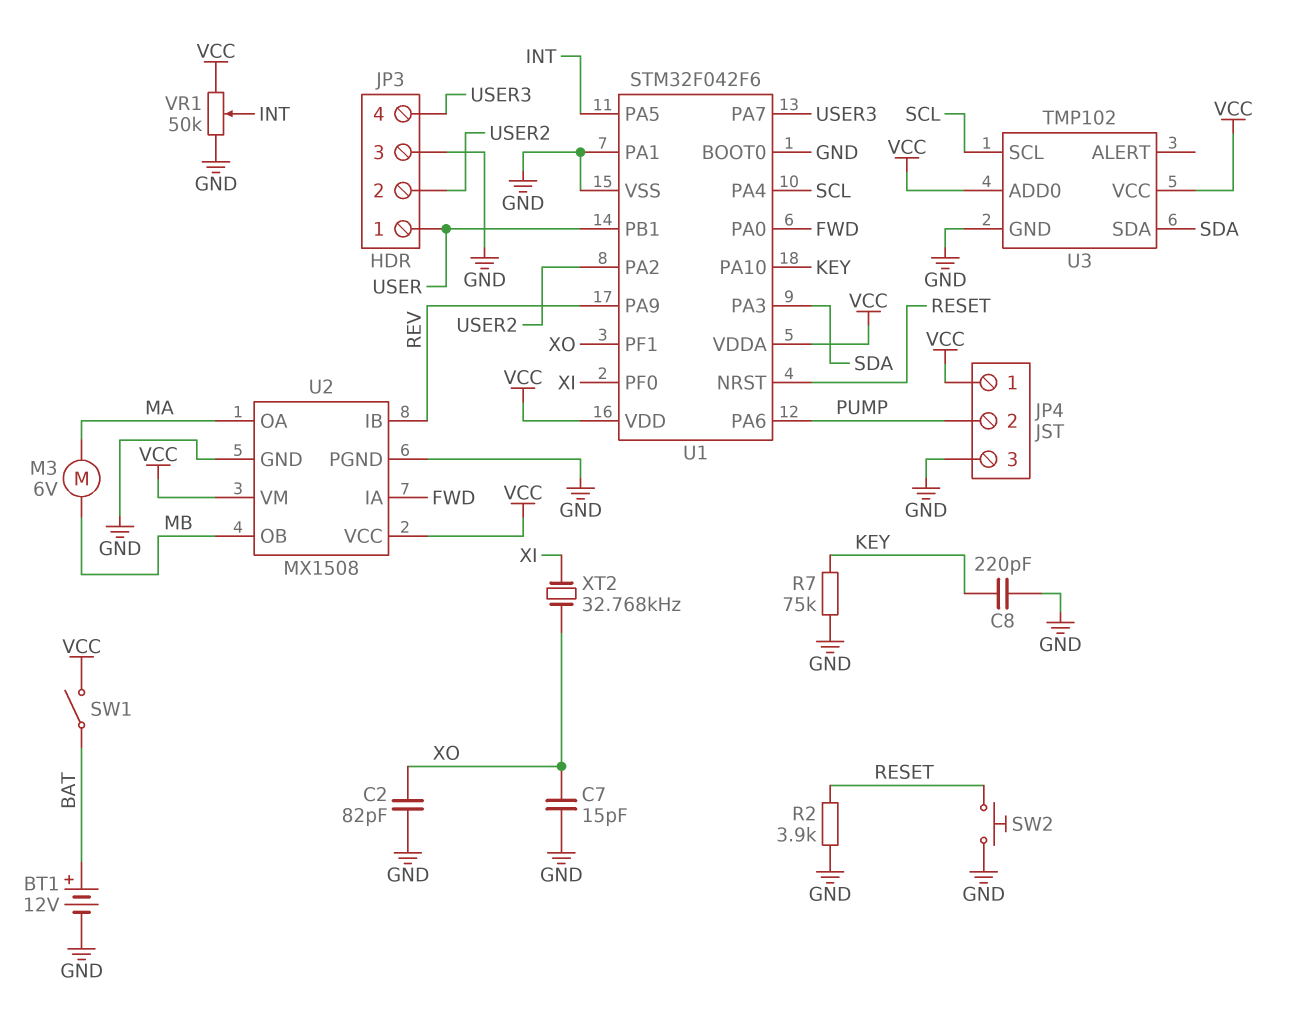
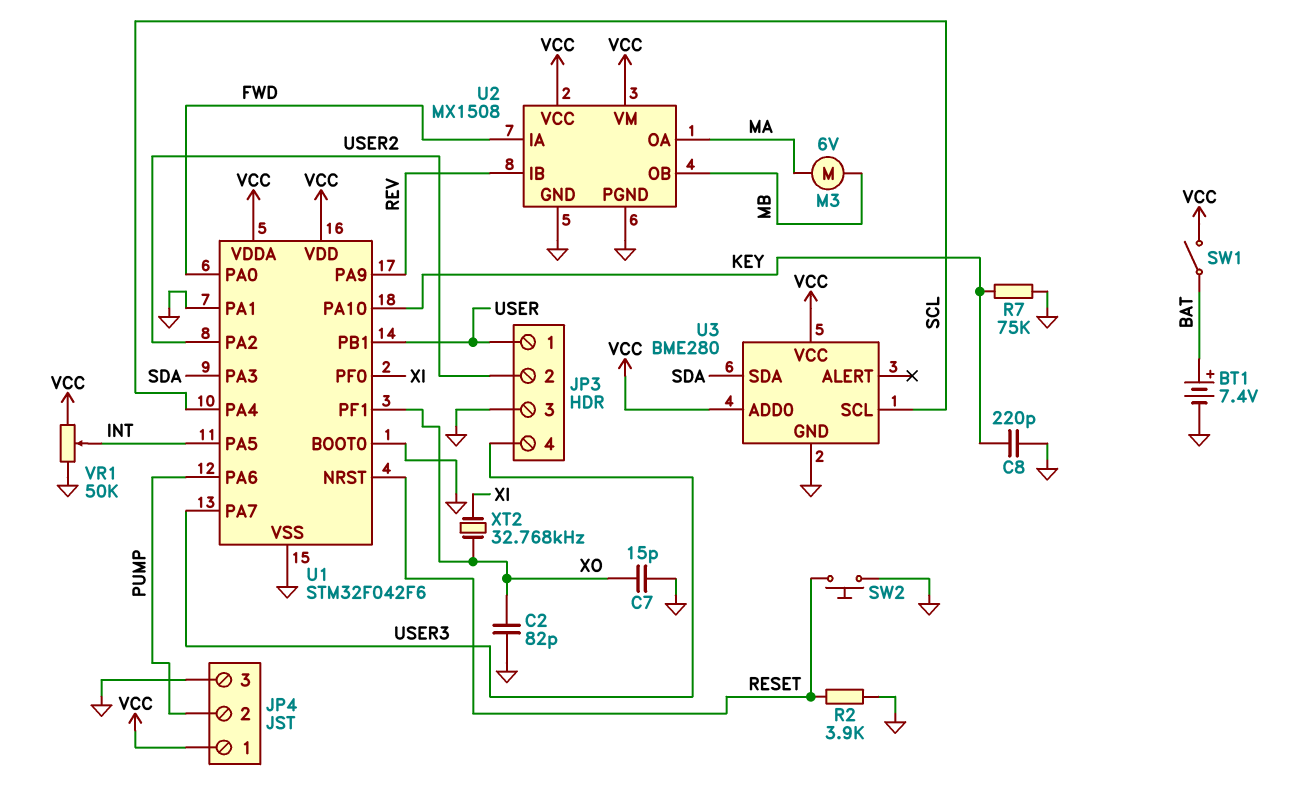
BT1: 12V (plus BAT, minus GND) -> 7.4V (plus BAT, minus GND)
U3: TMP102 -> BME280

